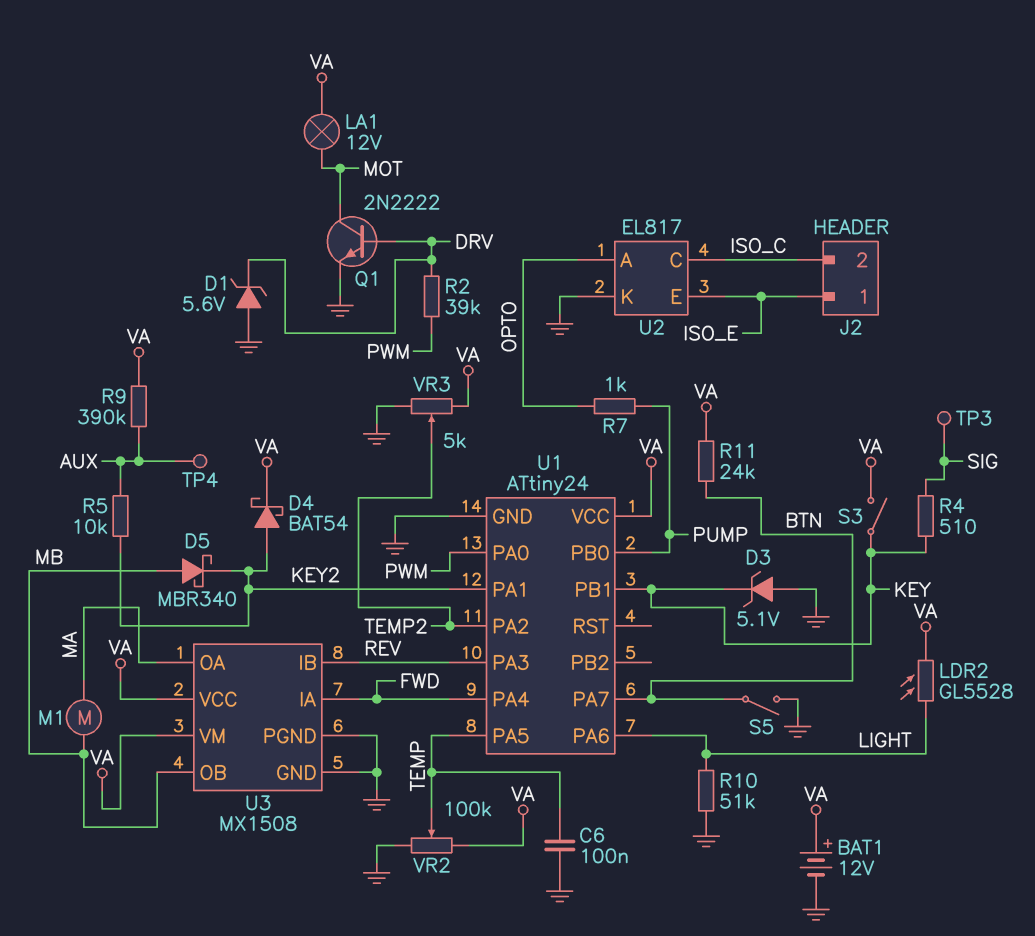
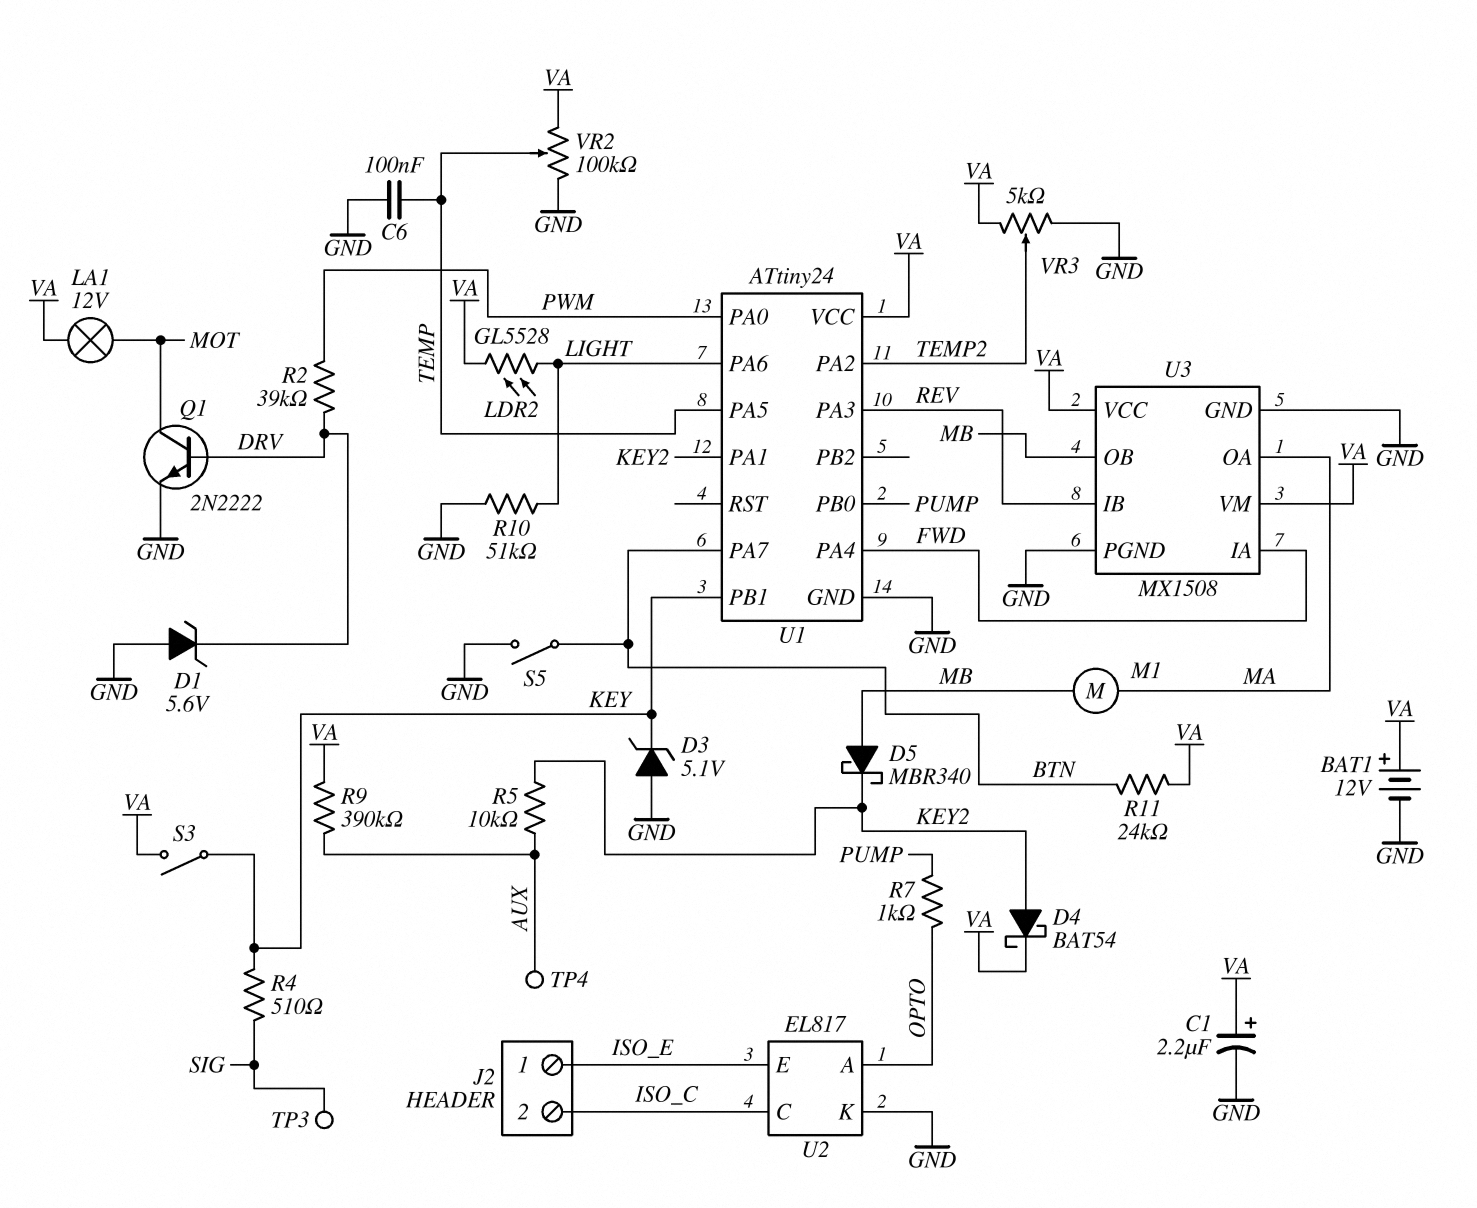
C1: none -> 2.2uF (plus VA, minus GND)

